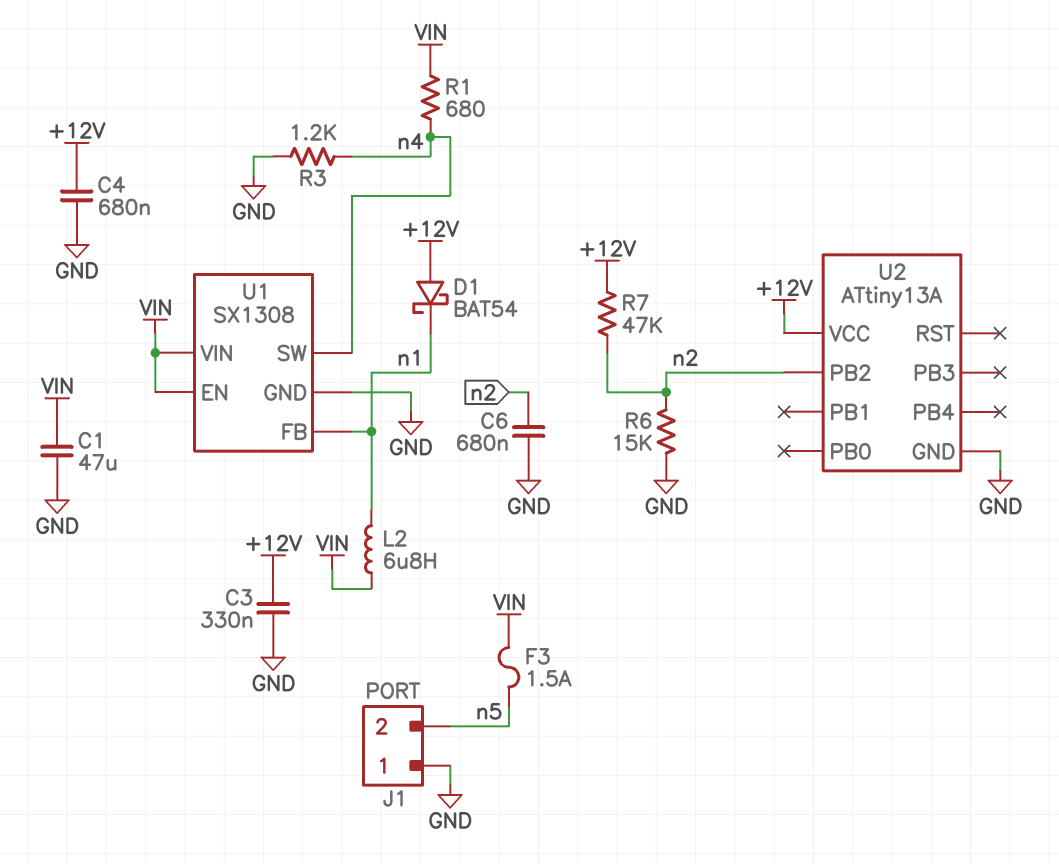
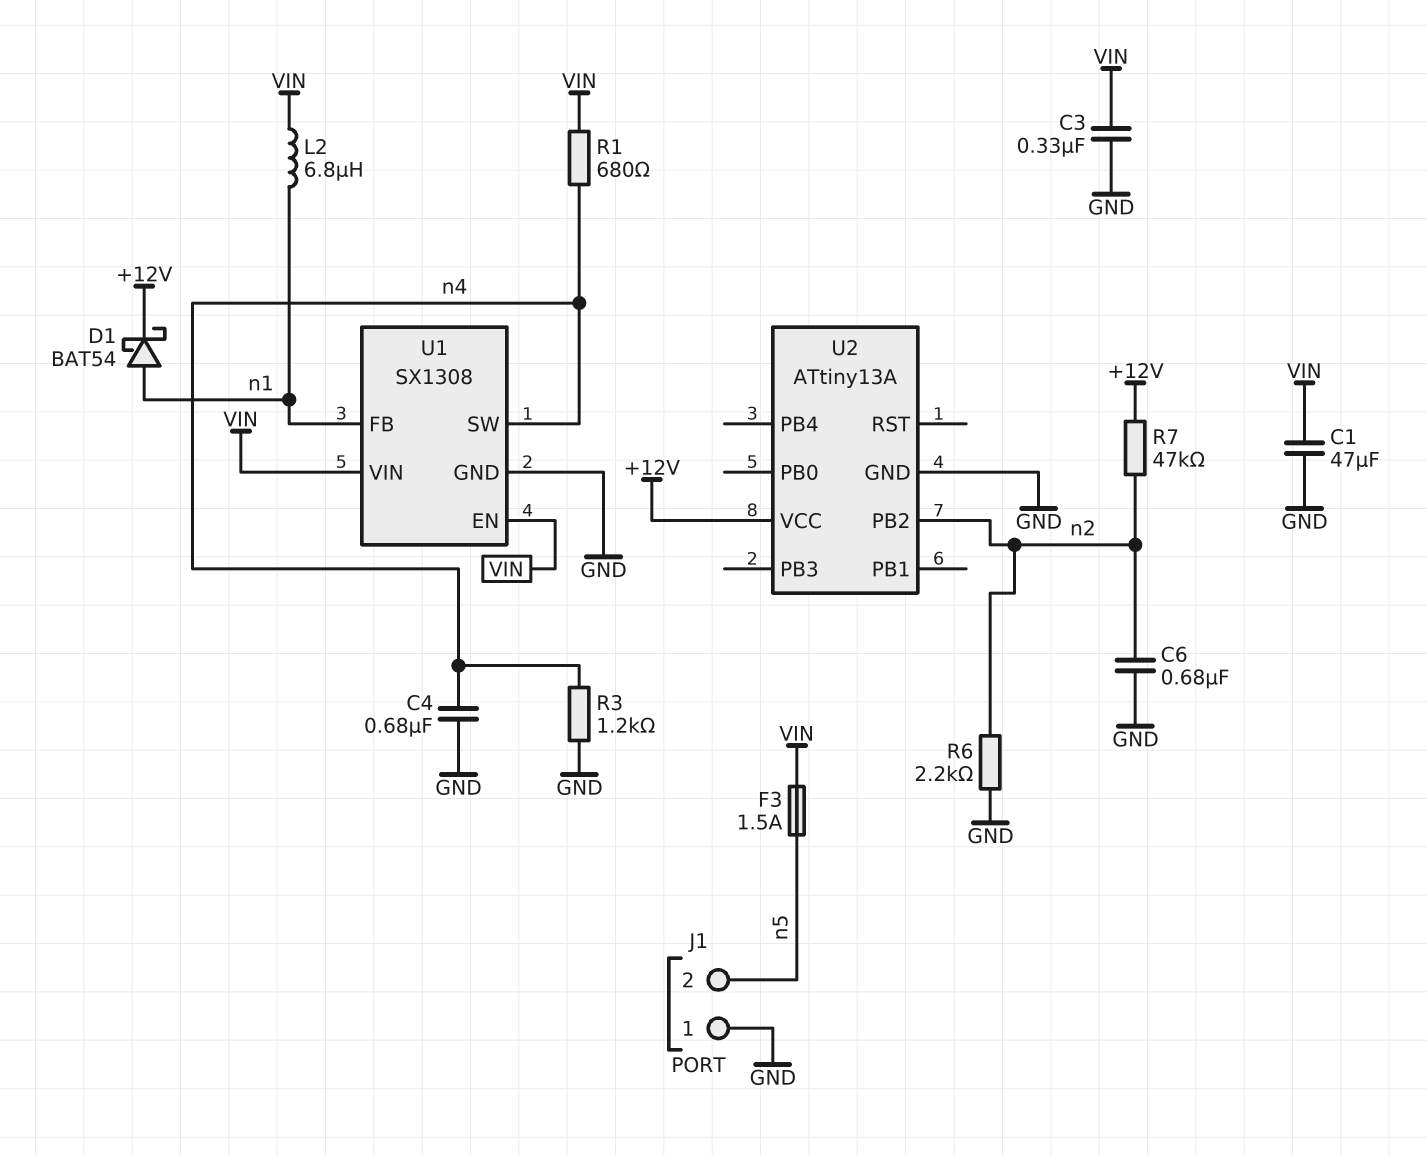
C3: 330nF (+12V, GND) -> 330nF (GND, VIN)
C4: 680nF (+12V, GND) -> 680nF (GND, n4)
D1: schottky BAT54 (A +12V, K n1) -> schottky BAT54 (A n1, K +12V)
R6: 15k (GND, n2) -> 2.2k (GND, n2)

